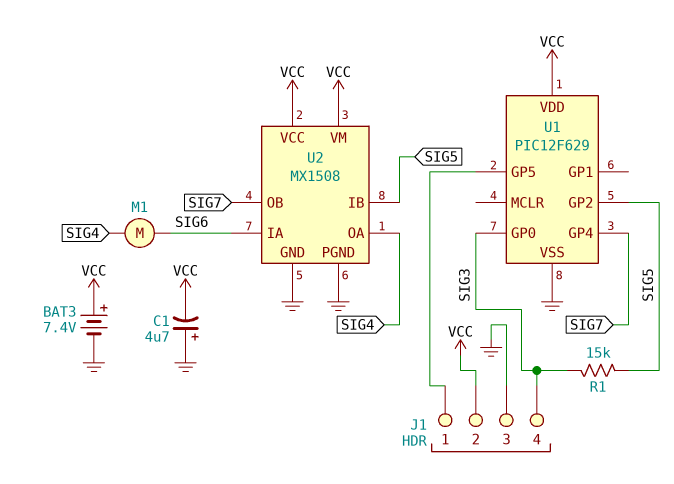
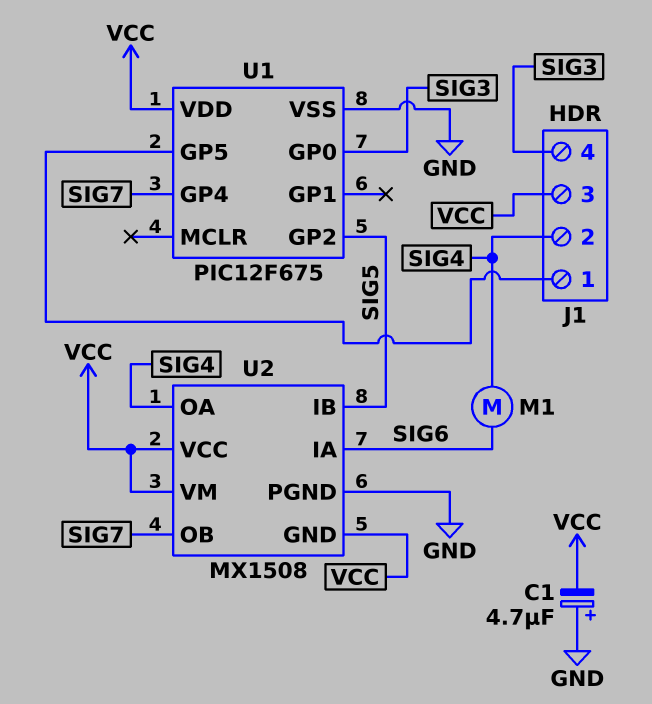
BAT3: 7.4V (plus VCC, minus GND) -> none
J1 pin 2: VCC -> SIG4
J1 pin 3: GND -> VCC
R1: 15k (SIG3, SIG5) -> none
U1: PIC12F629 -> PIC12F675
U2 pin GND: GND -> VCC

